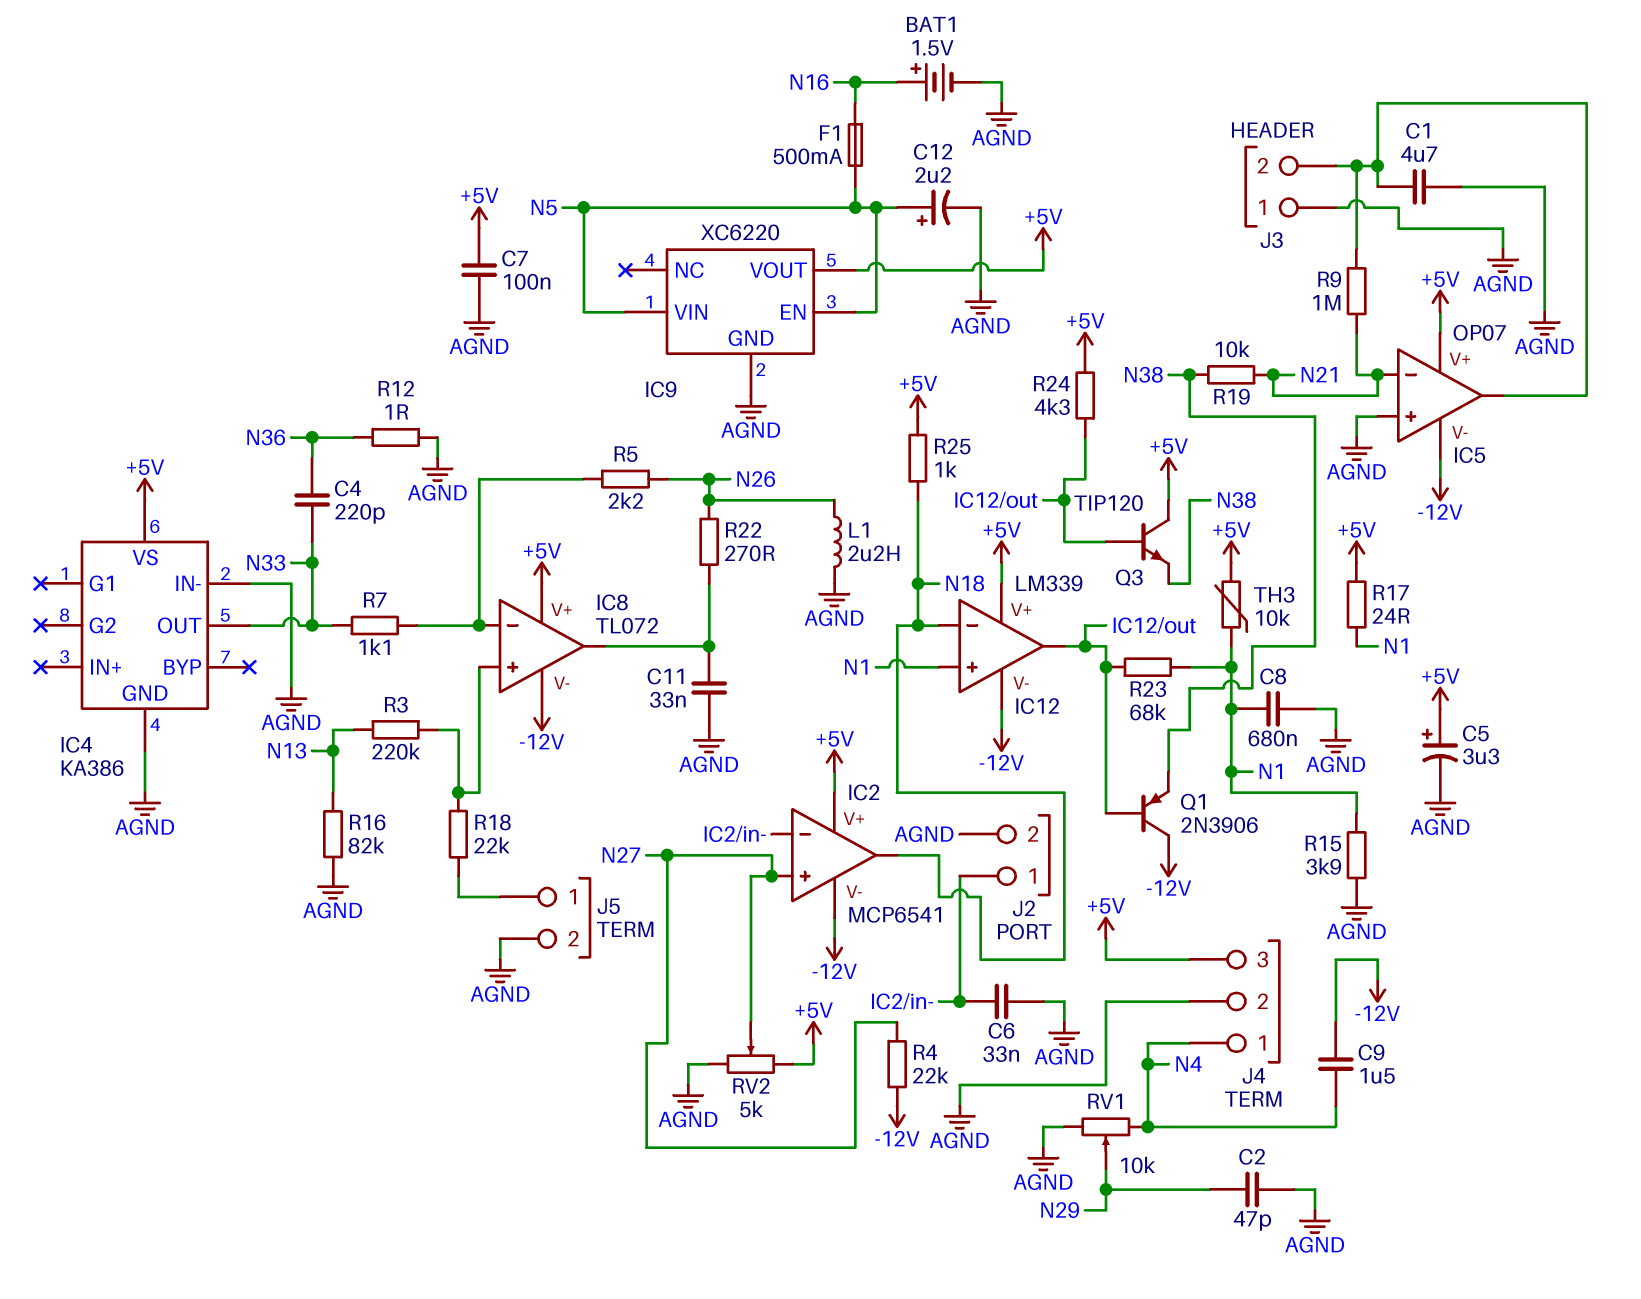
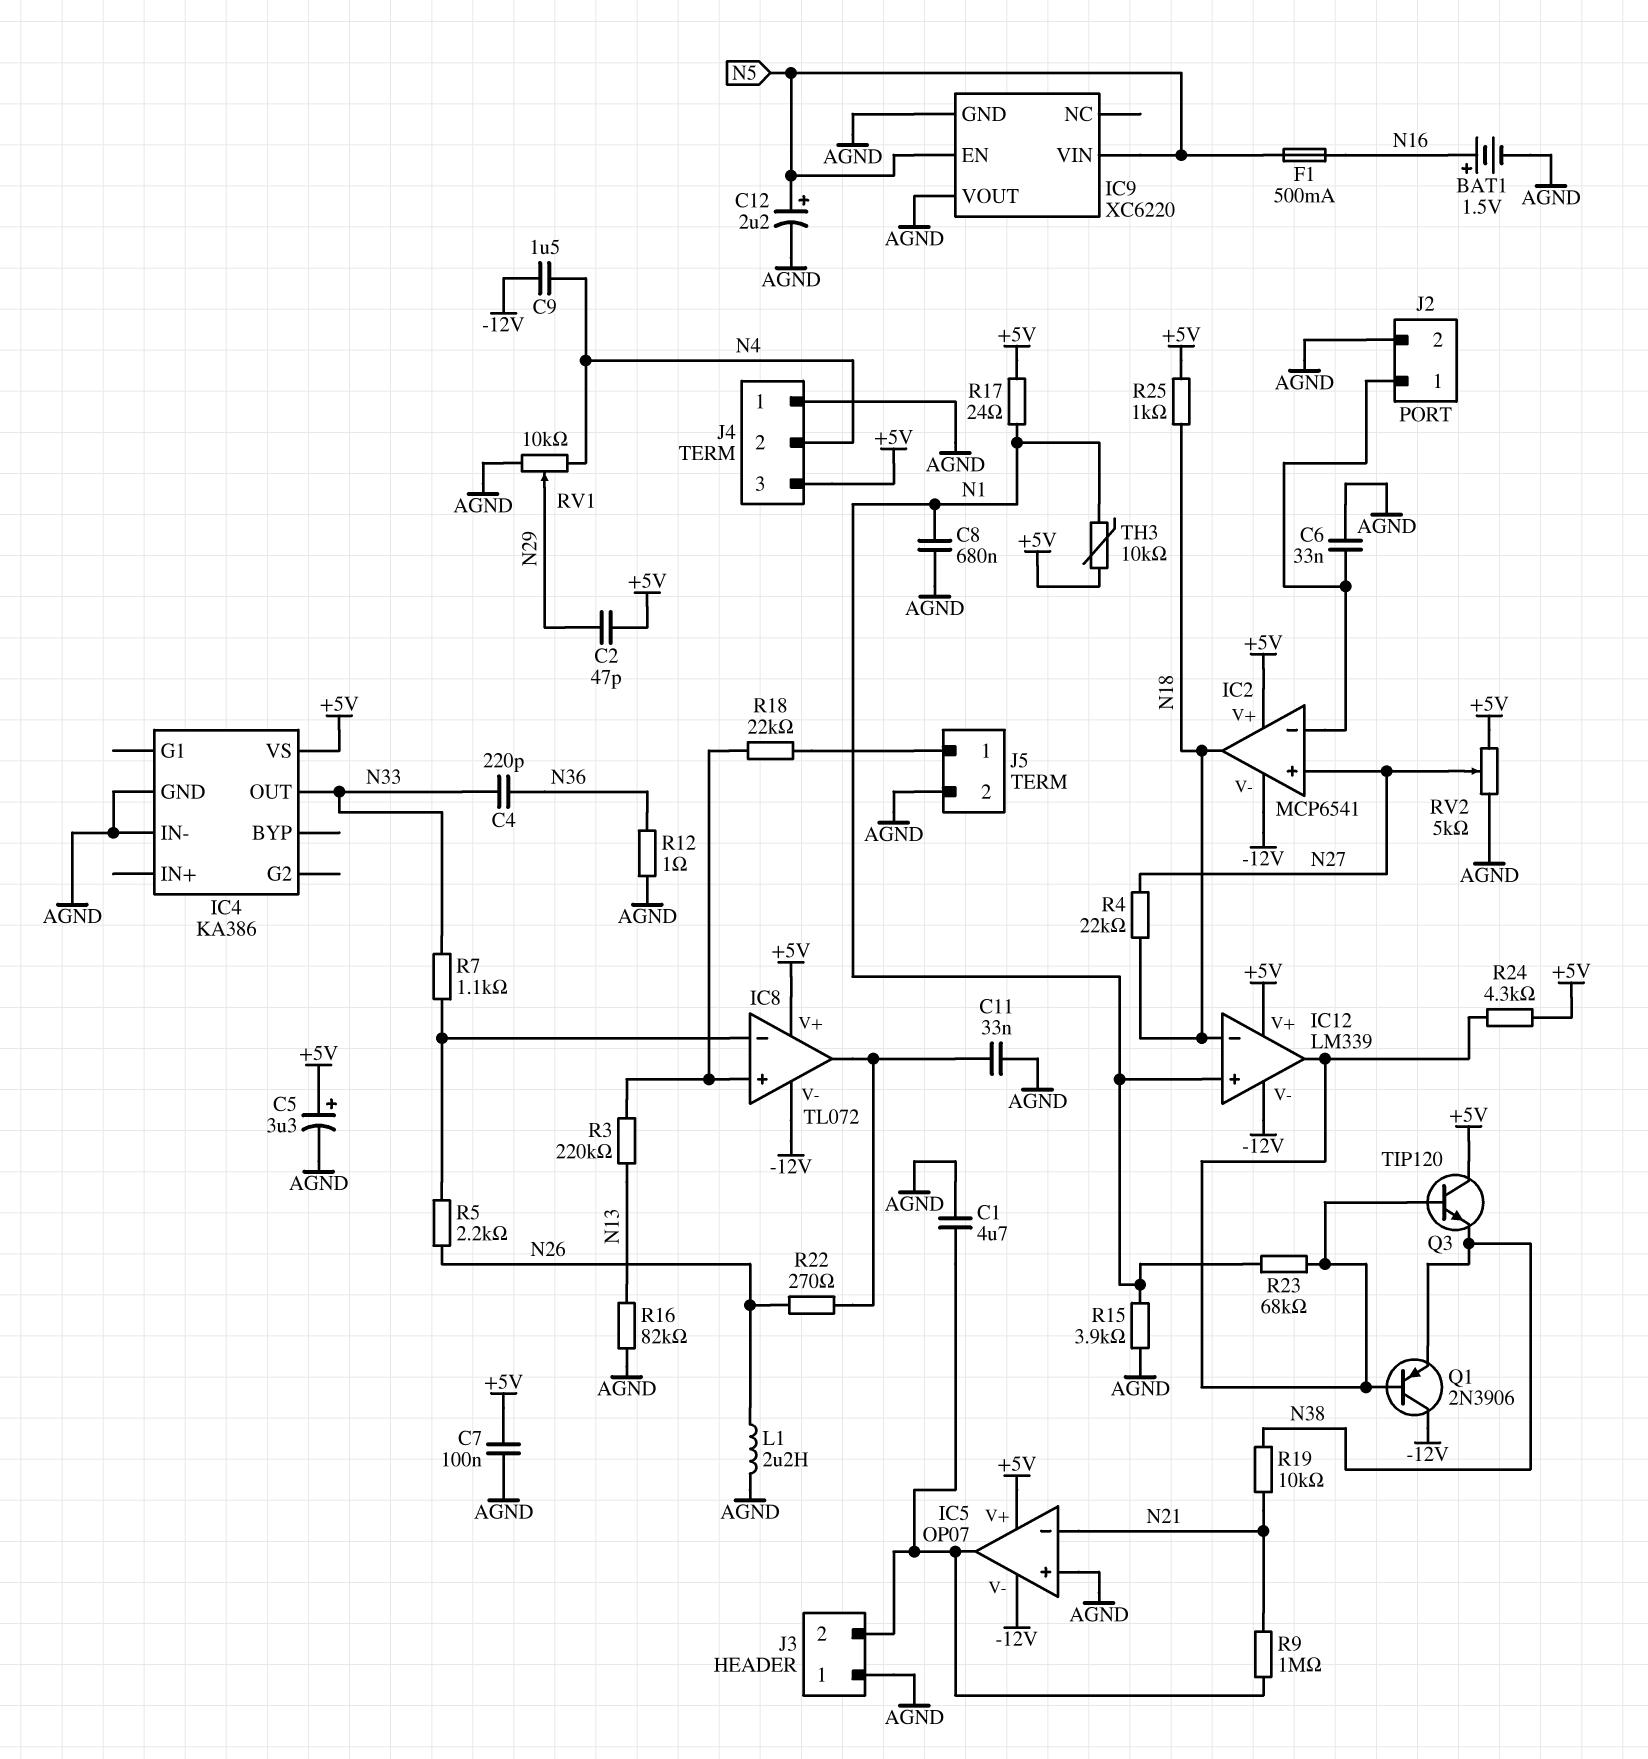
C2: 47pF (AGND, N29) -> 47pF (+5V, N29)
IC9 pin VOUT: +5V -> AGND
J4 pin 1: N4 -> AGND
J4 pin 2: AGND -> N4
R4: 22k (-12V, N27) -> 22k (N18, N27)

